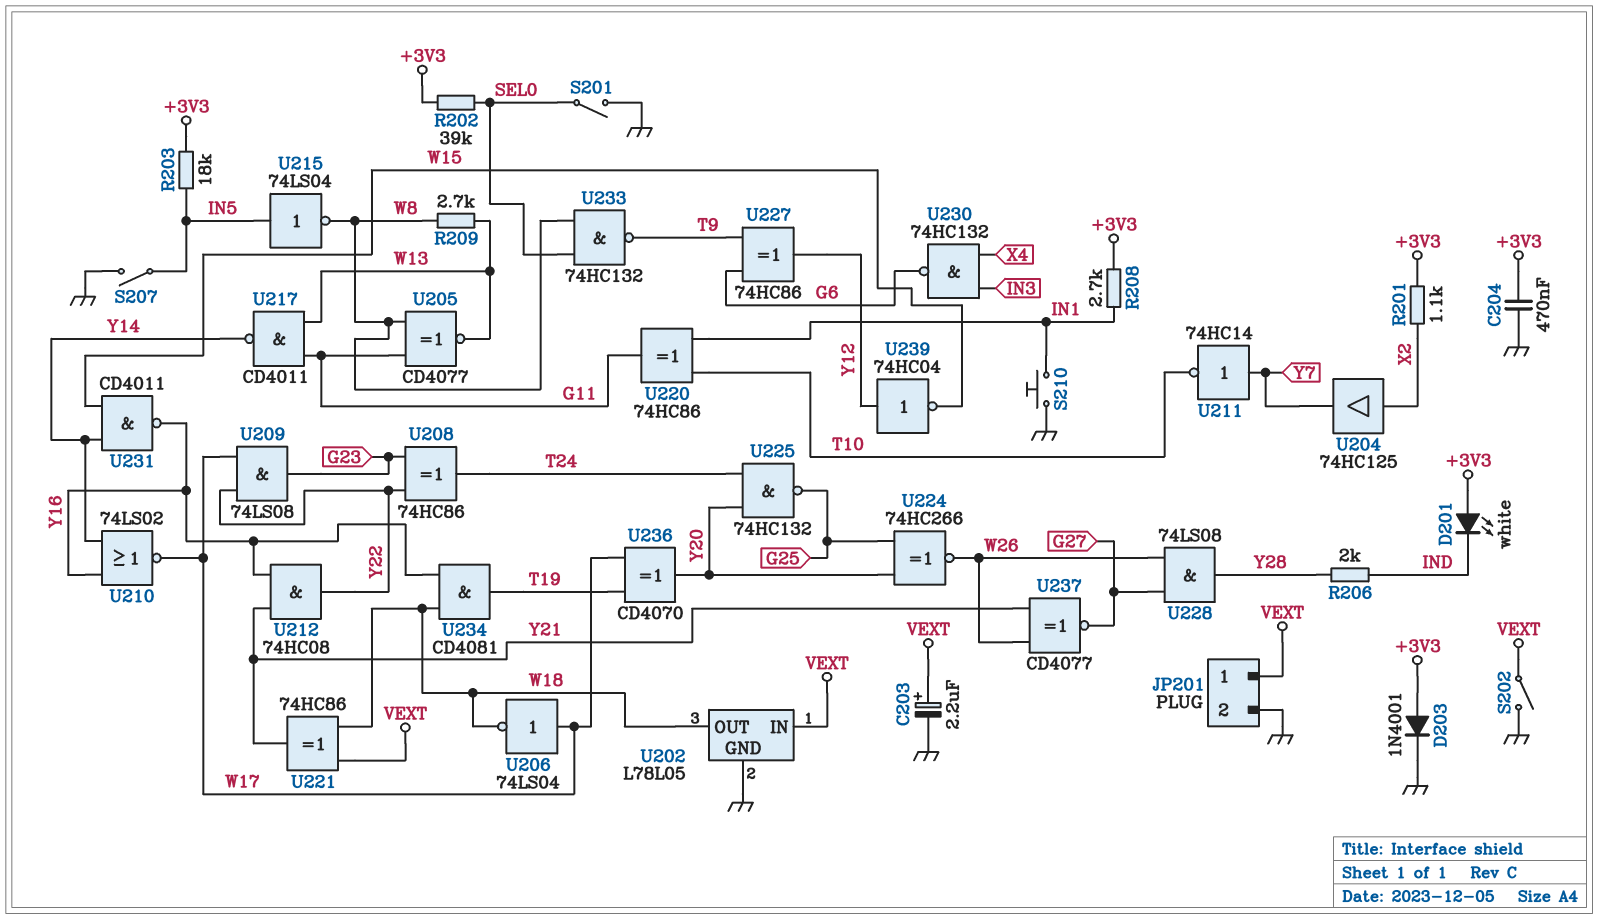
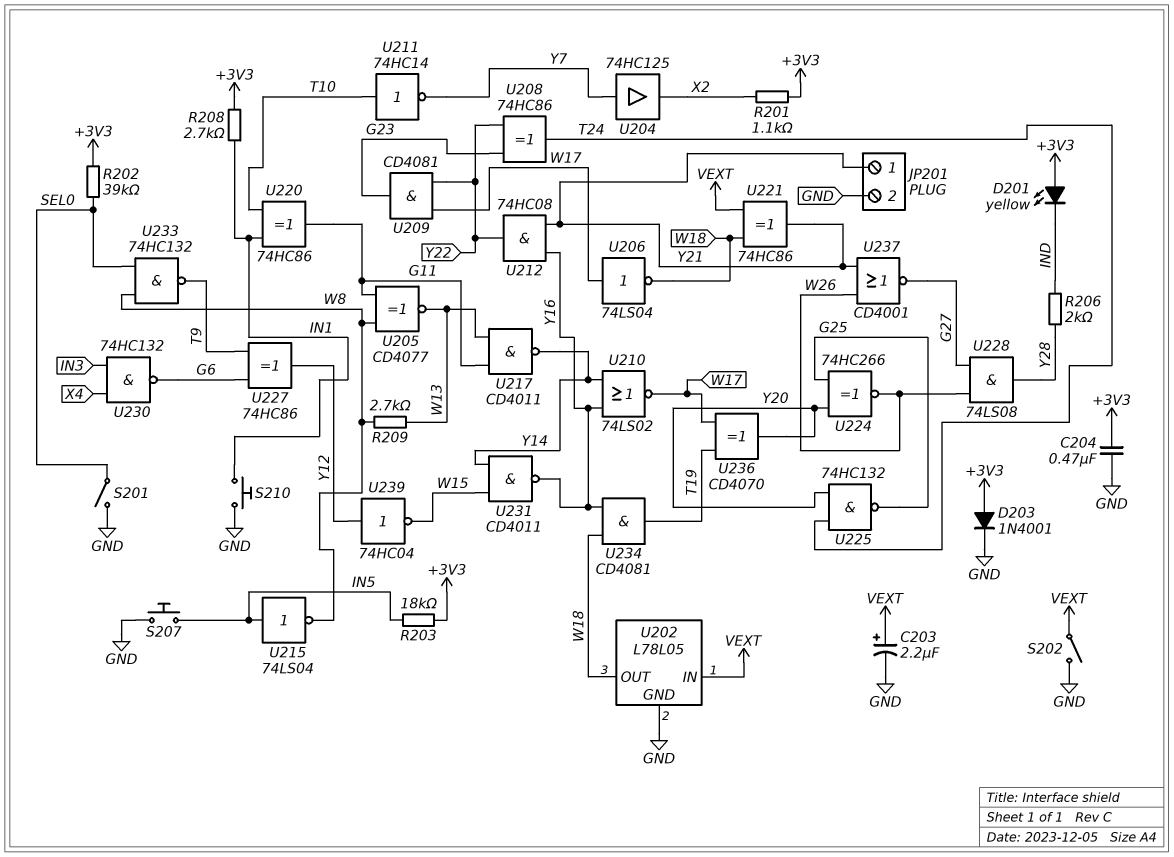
D201: LED white (A +3V3, K IND) -> LED yellow (A +3V3, K IND)
JP201 pin 1: VEXT -> Y21
S207: switch (GND, IN5) -> button (GND, IN5)
U204: buffer 74HC125 (in X2, out Y7) -> buffer 74HC125 (in Y7, out X2)
U209: AND 74LS08 (in W17, in Y22, out G23) -> AND CD4081 (in W17, in Y22, out G23)
U211: NOT 74HC14 (in Y7, out T10) -> NOT 74HC14 (in T10, out Y7)
U237: XNOR CD4077 (in W26, in Y21, out G27) -> NOR CD4001 (in W26, in Y21, out G27)

